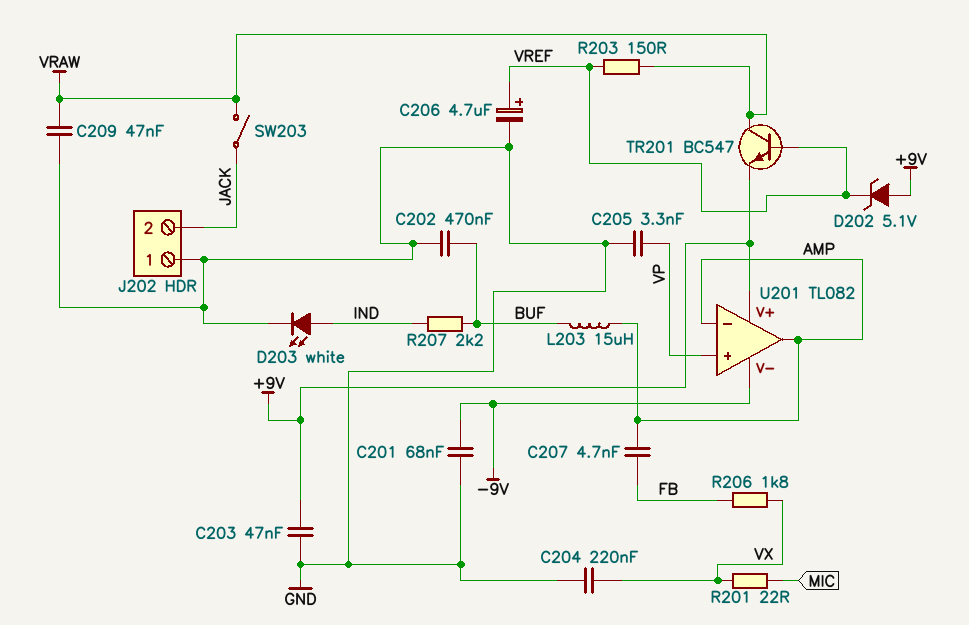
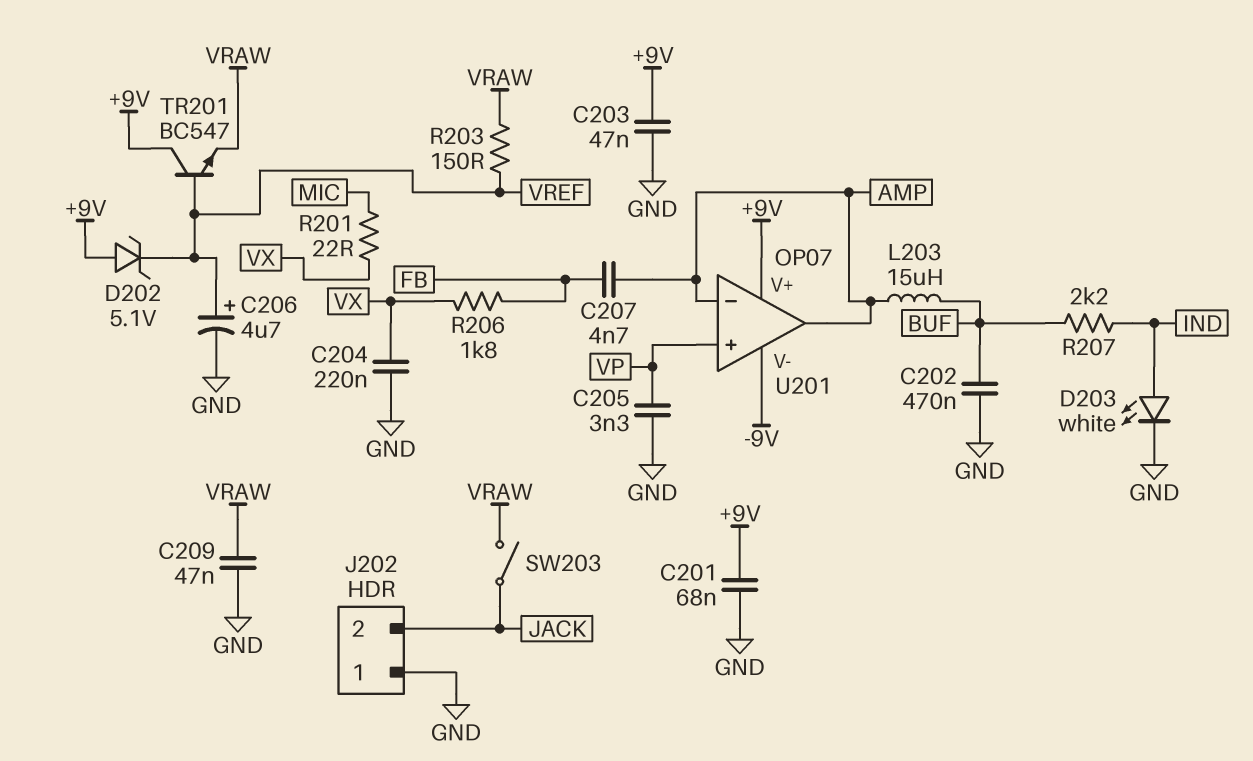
C201: 68nF (-9V, GND) -> 68nF (+9V, GND)
TR201: NPN BC547 (B VREF, C VRAW, E +9V) -> NPN BC547 (B VREF, C +9V, E VRAW)
U201: TL082 -> OP07

